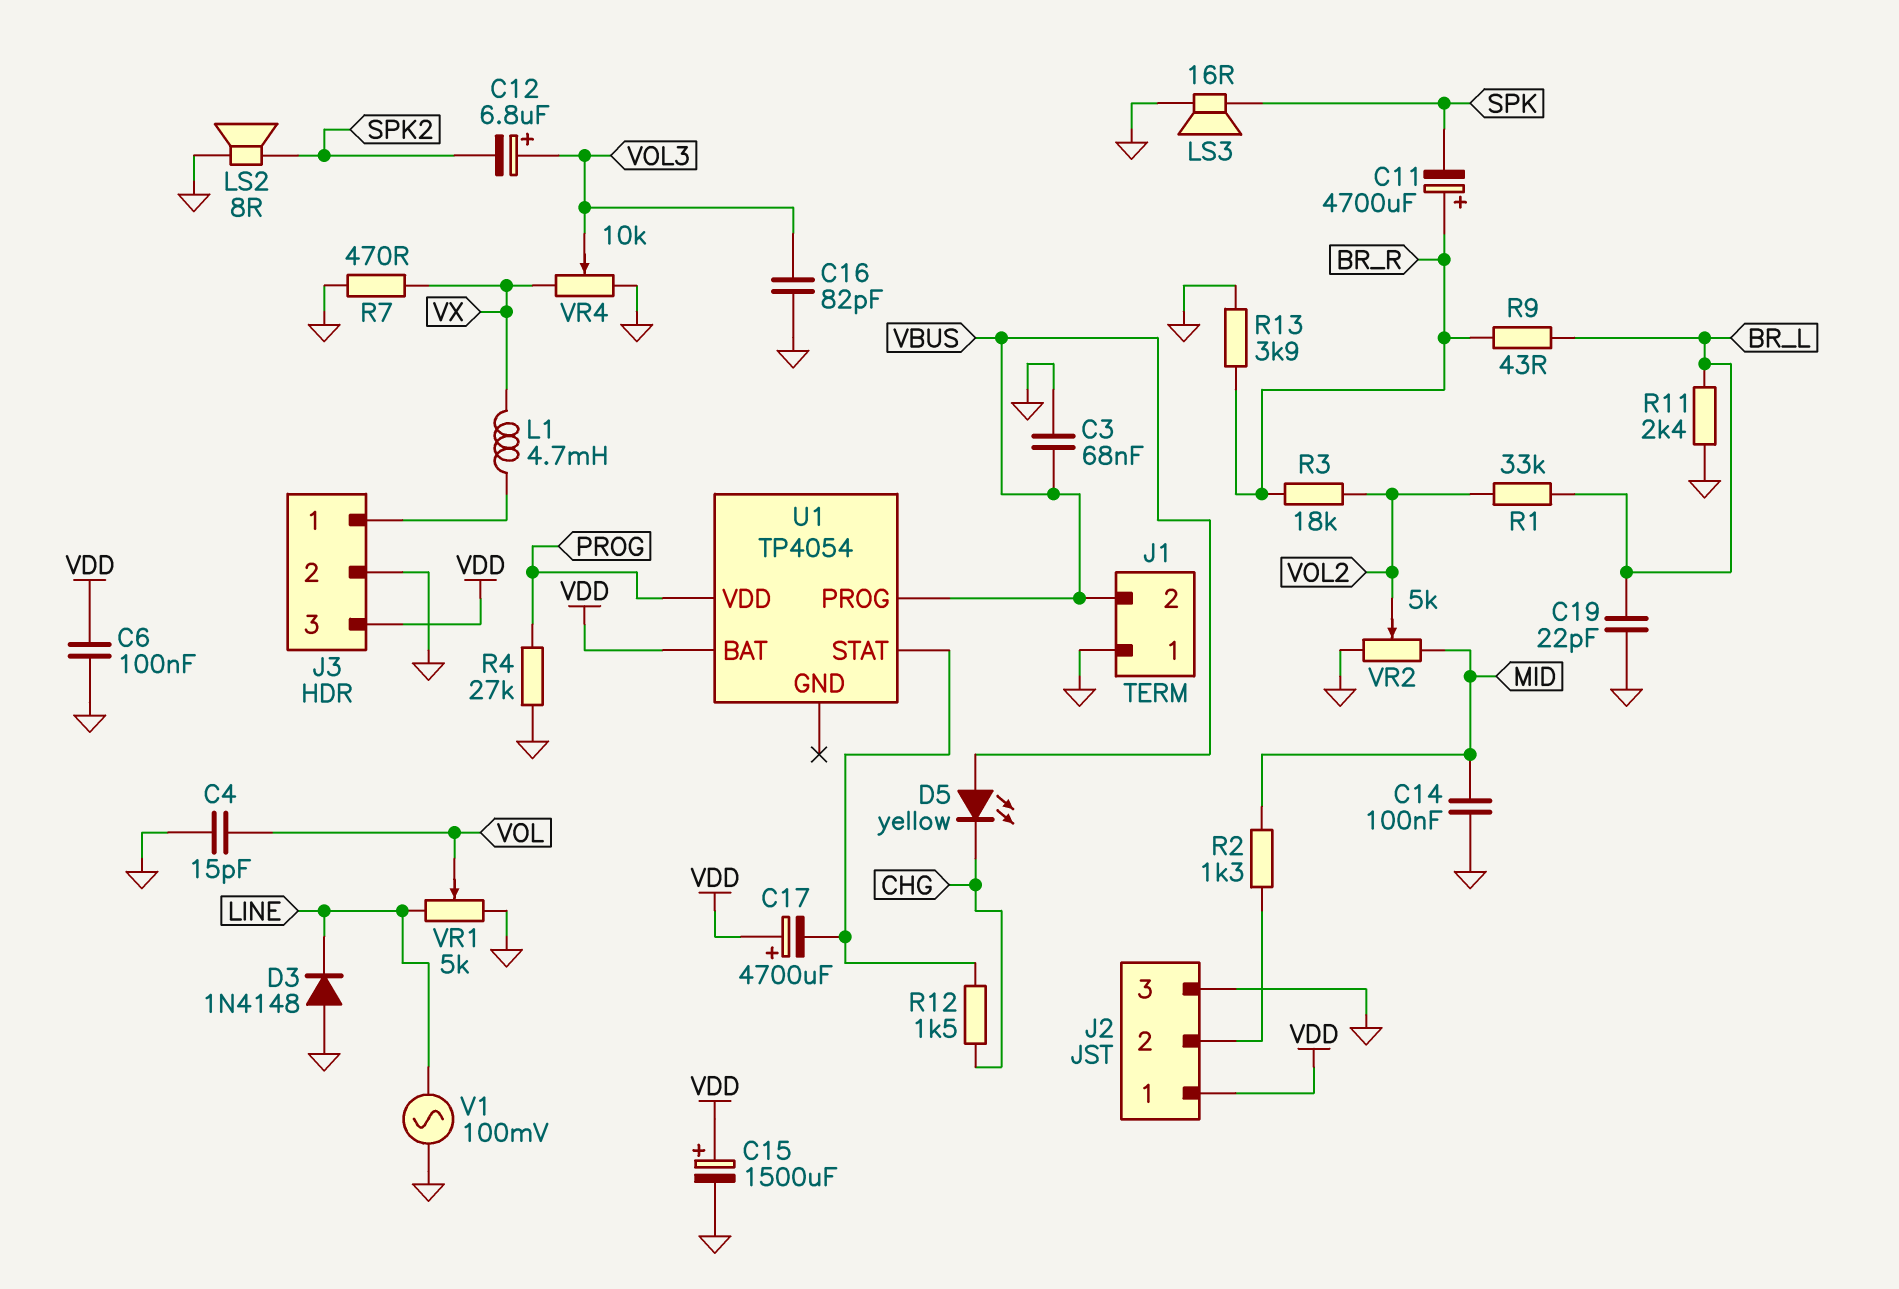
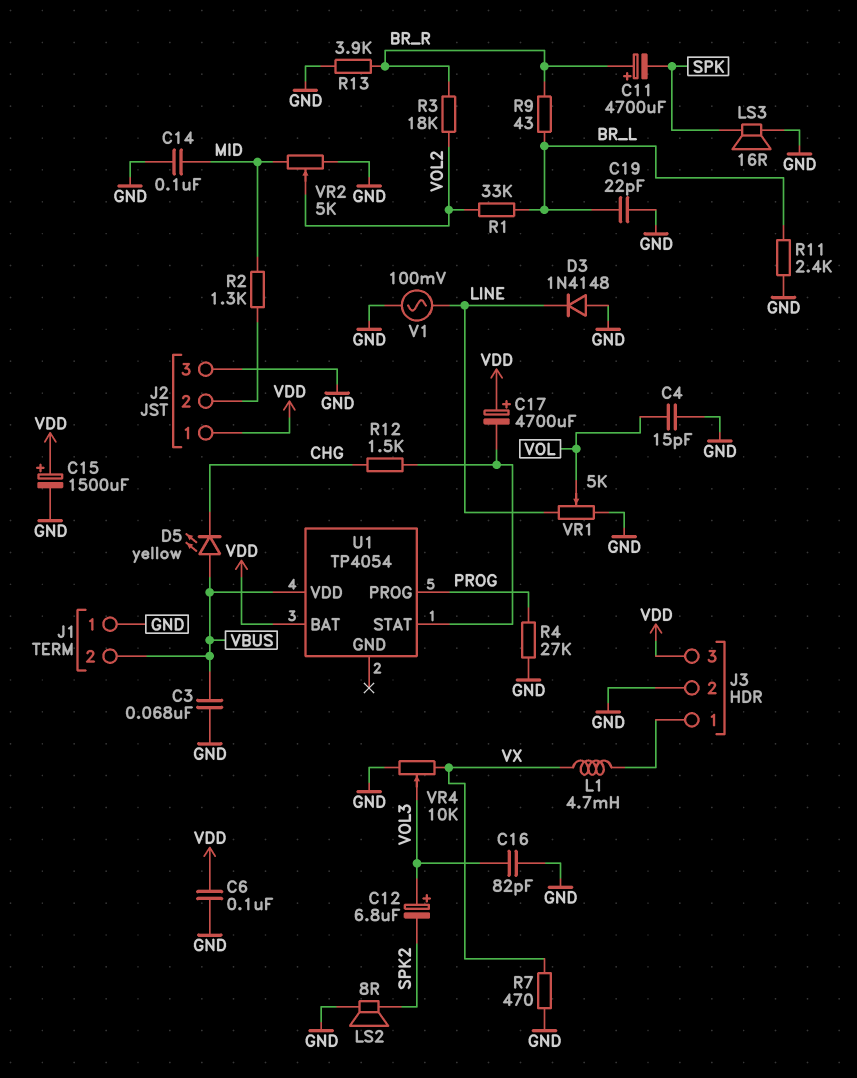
U1 pin PROG: VBUS -> PROG
U1 pin VDD: PROG -> VBUS

